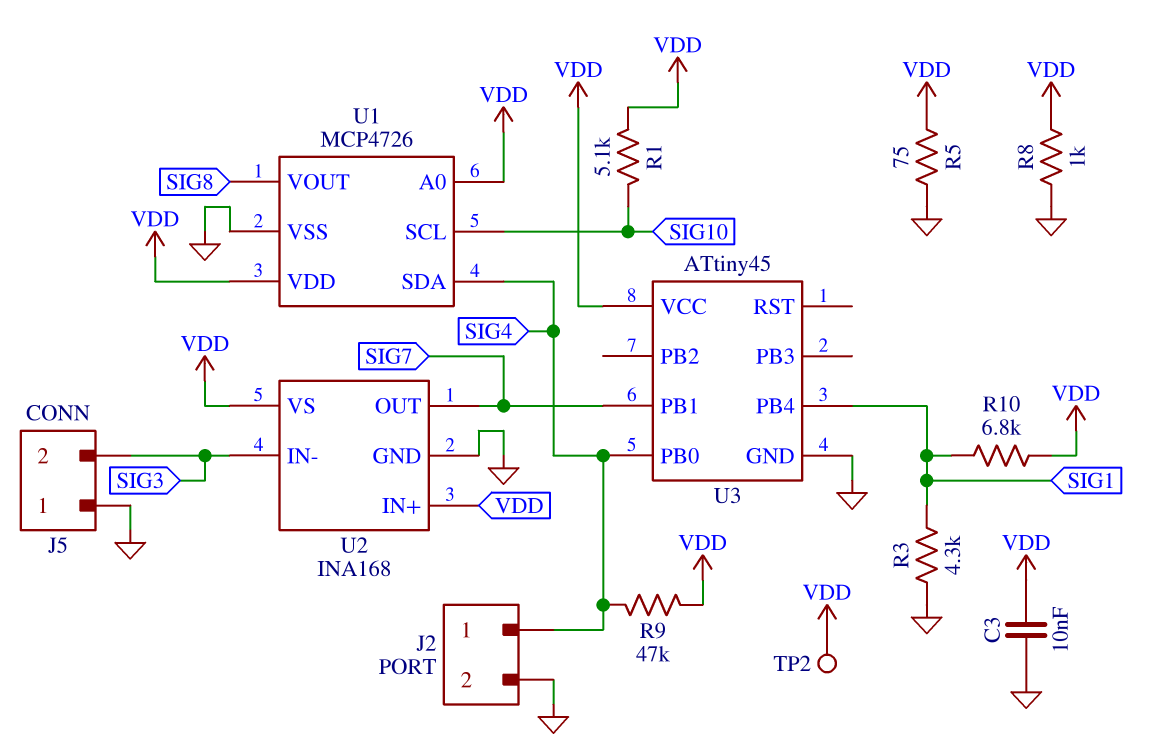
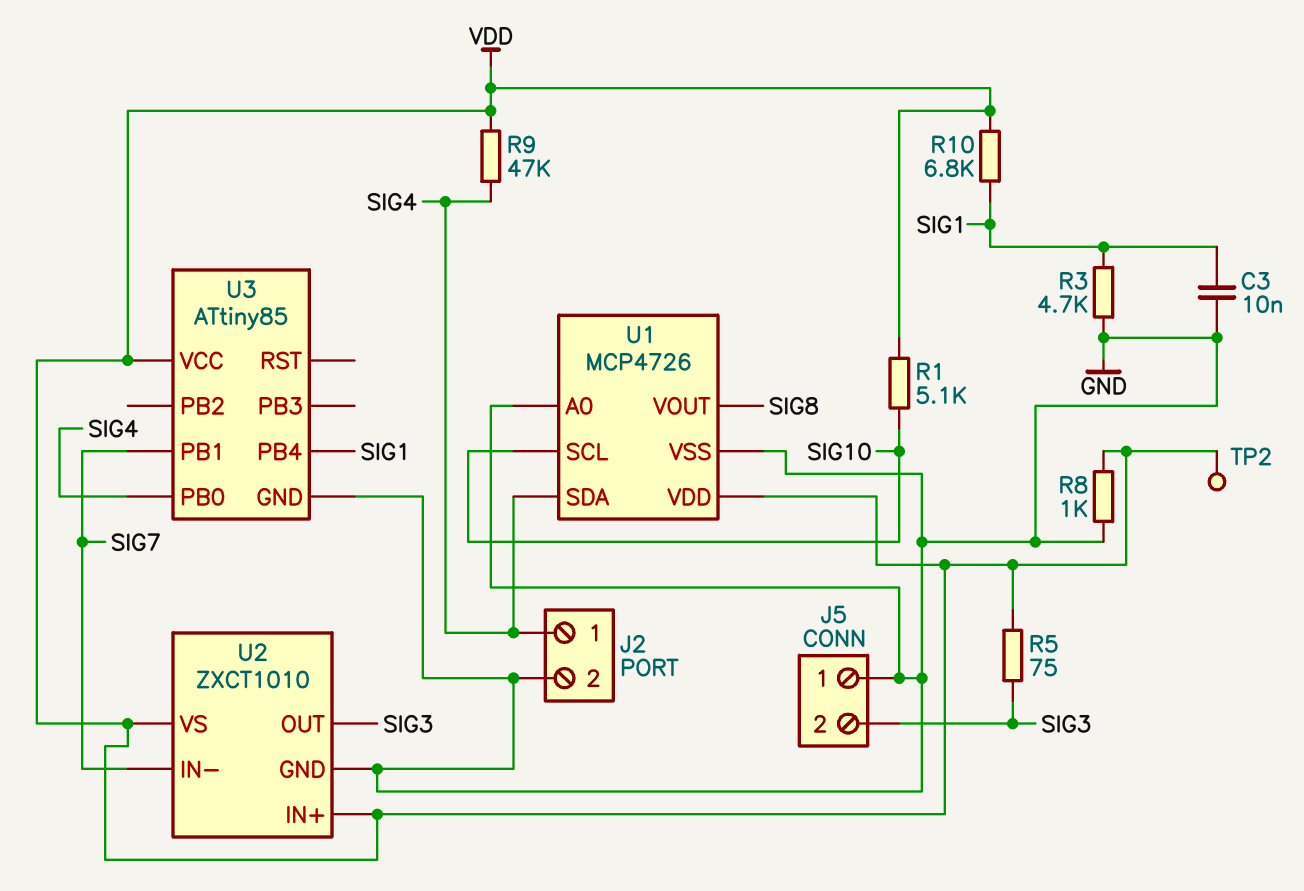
C3: 10nF (GND, VDD) -> 10nF (GND, SIG1)
R3: 4.3k (GND, SIG1) -> 4.7k (GND, SIG1)
R5: 75 (GND, VDD) -> 75 (SIG3, VDD)
U1 pin A0: VDD -> GND
U2: INA168 -> ZXCT1010
U2 pin IN-: SIG3 -> SIG7
U2 pin OUT: SIG7 -> SIG3
U3: ATtiny45 -> ATtiny85

